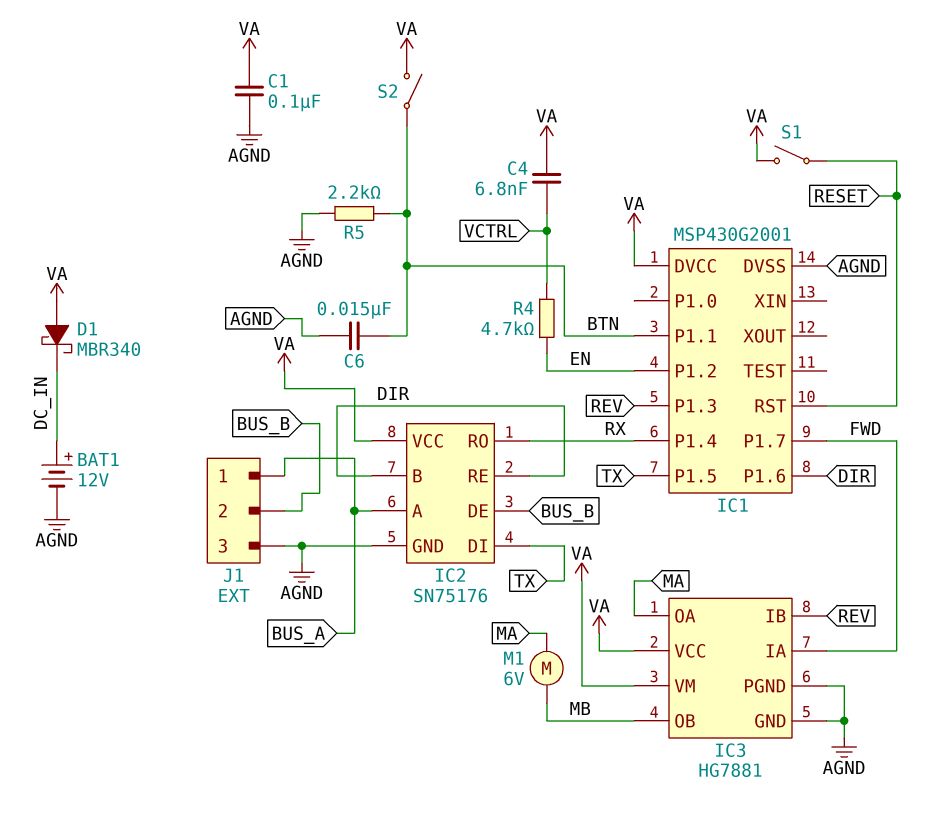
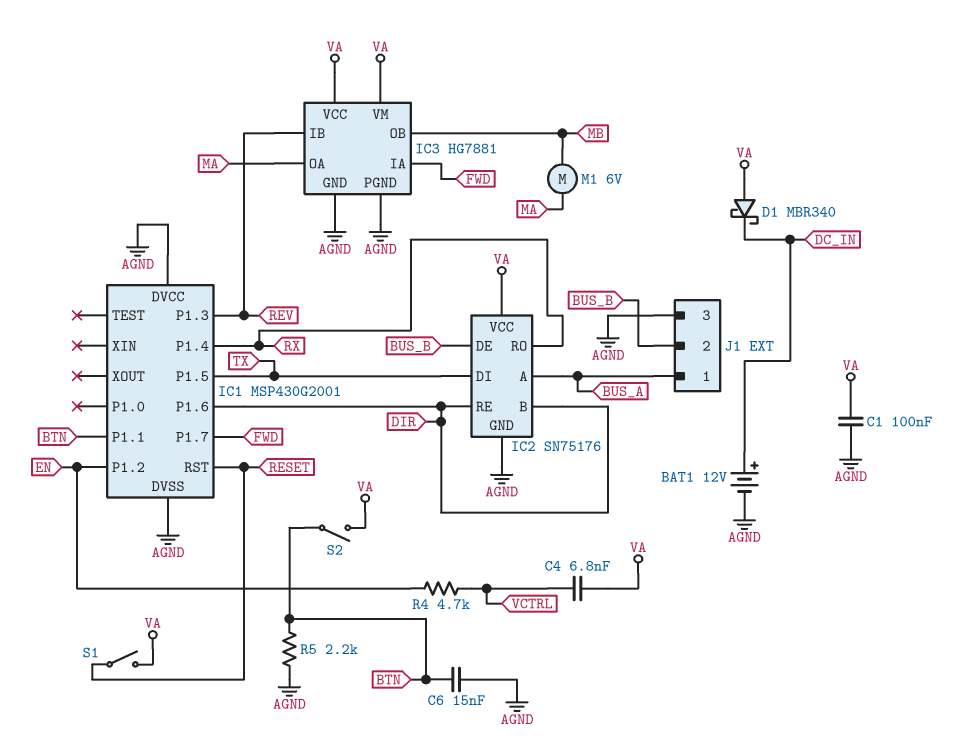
IC1 pin DVCC: VA -> AGND

